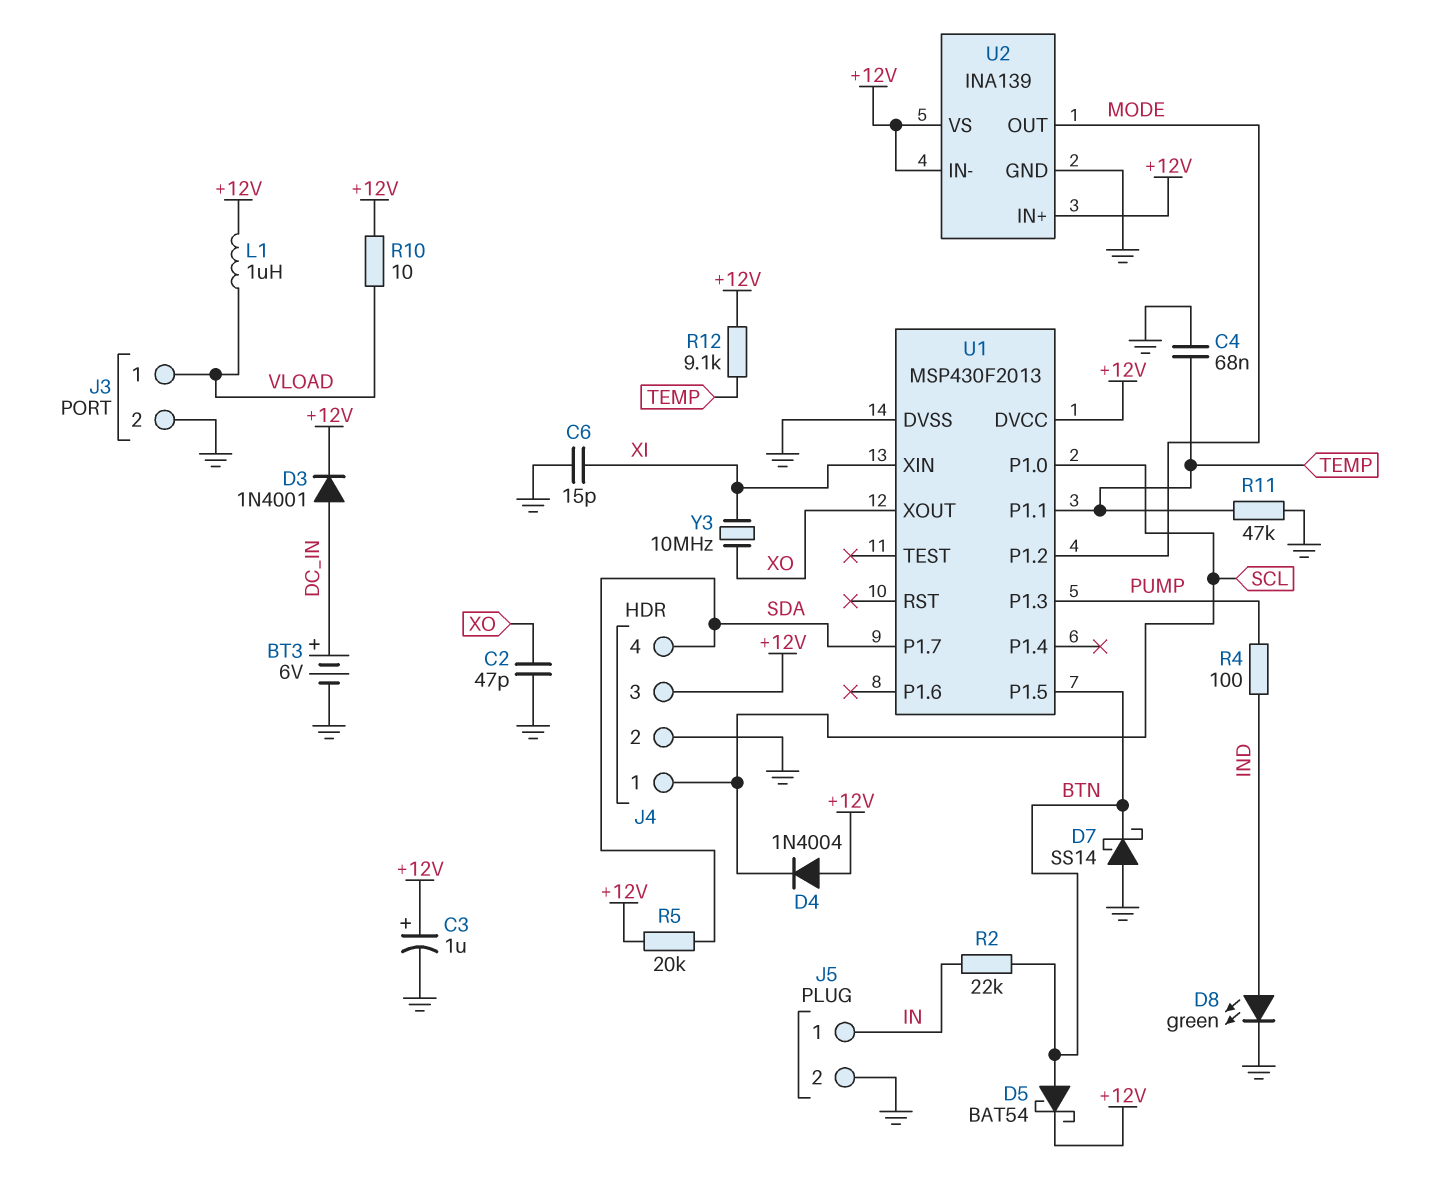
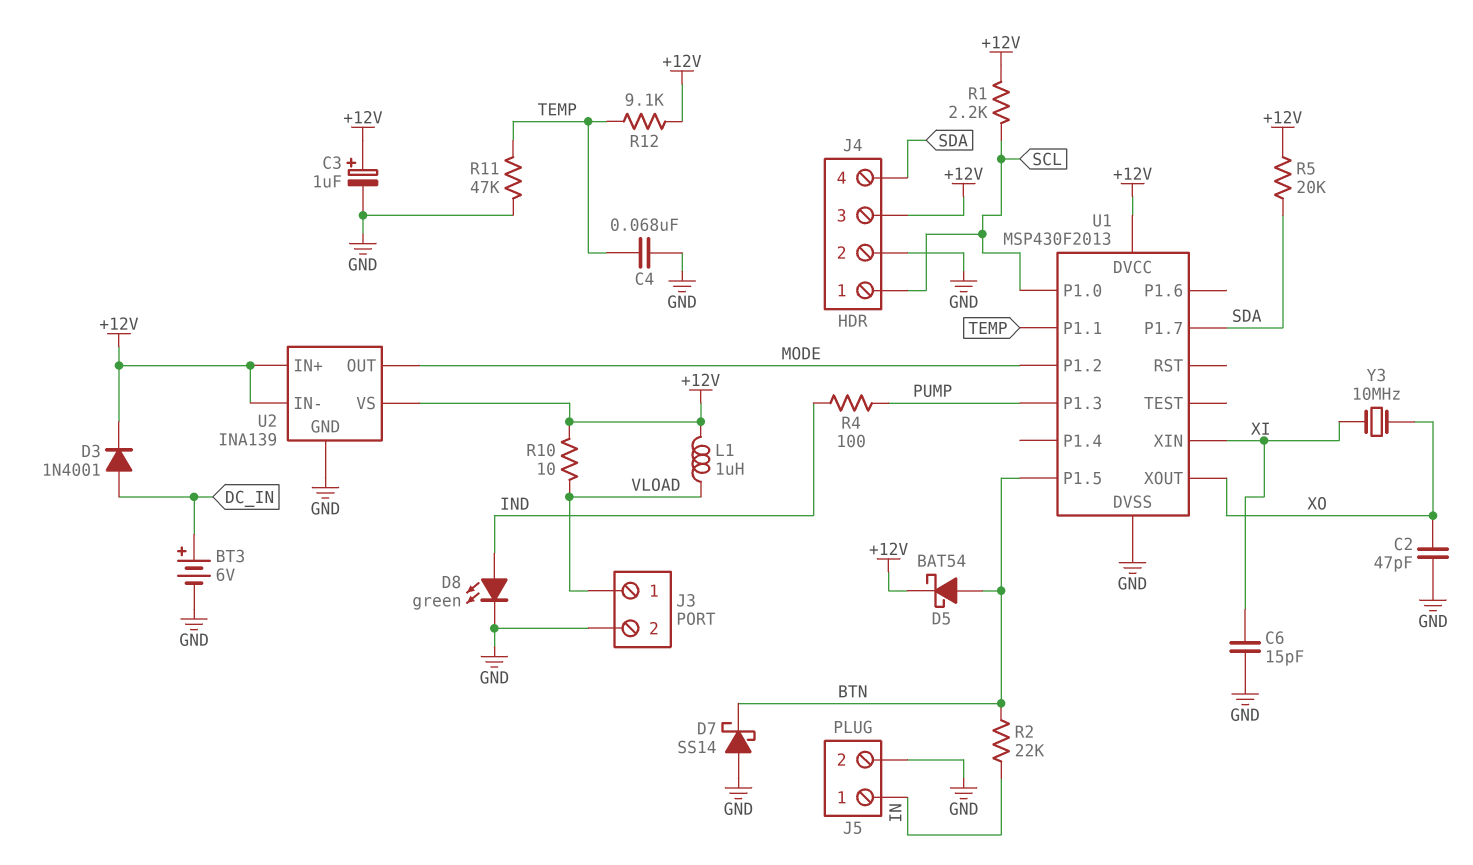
D4: diode 1N4004 (A +12V, K SCL) -> none
R1: none -> 2.2k (+12V, SCL)

